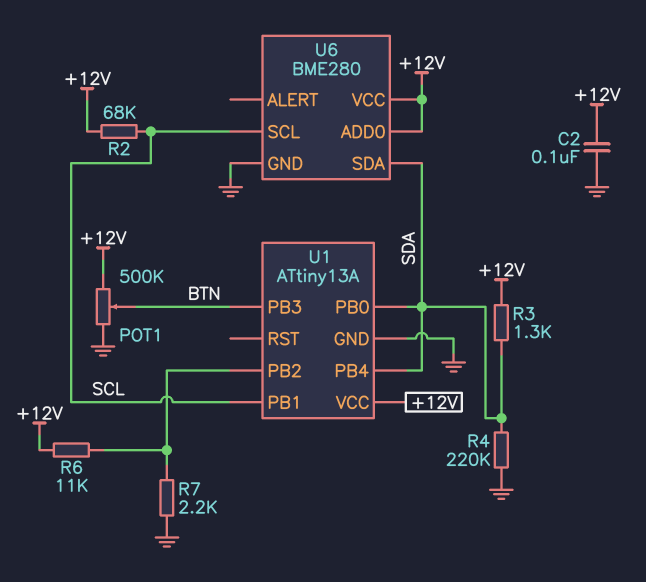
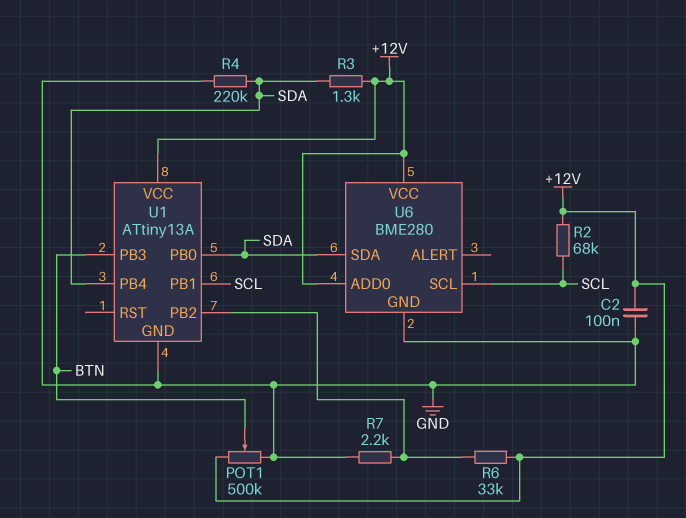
R6: 11k (+12V, U1/PB2) -> 33k (+12V, U1/PB2)

